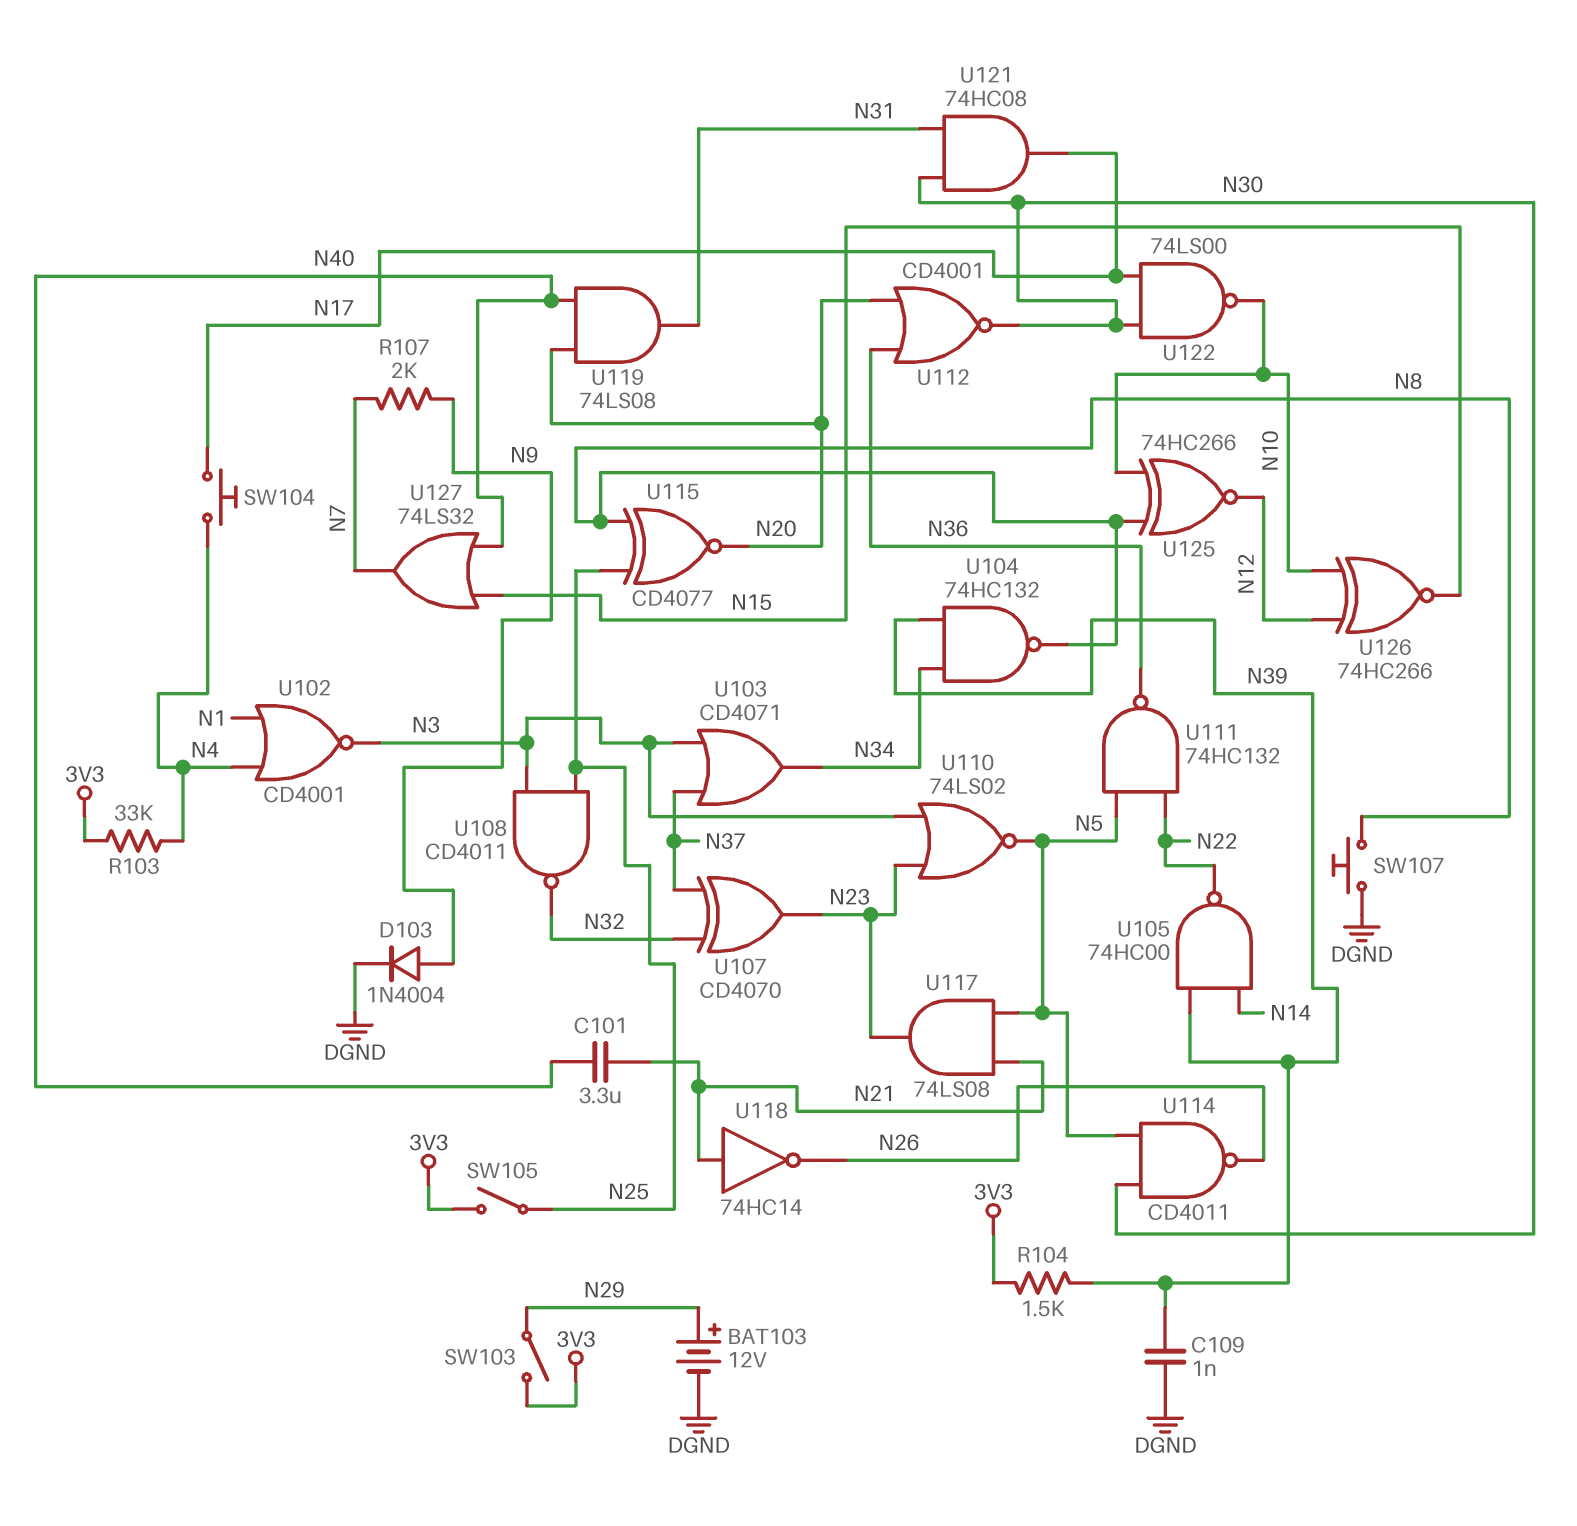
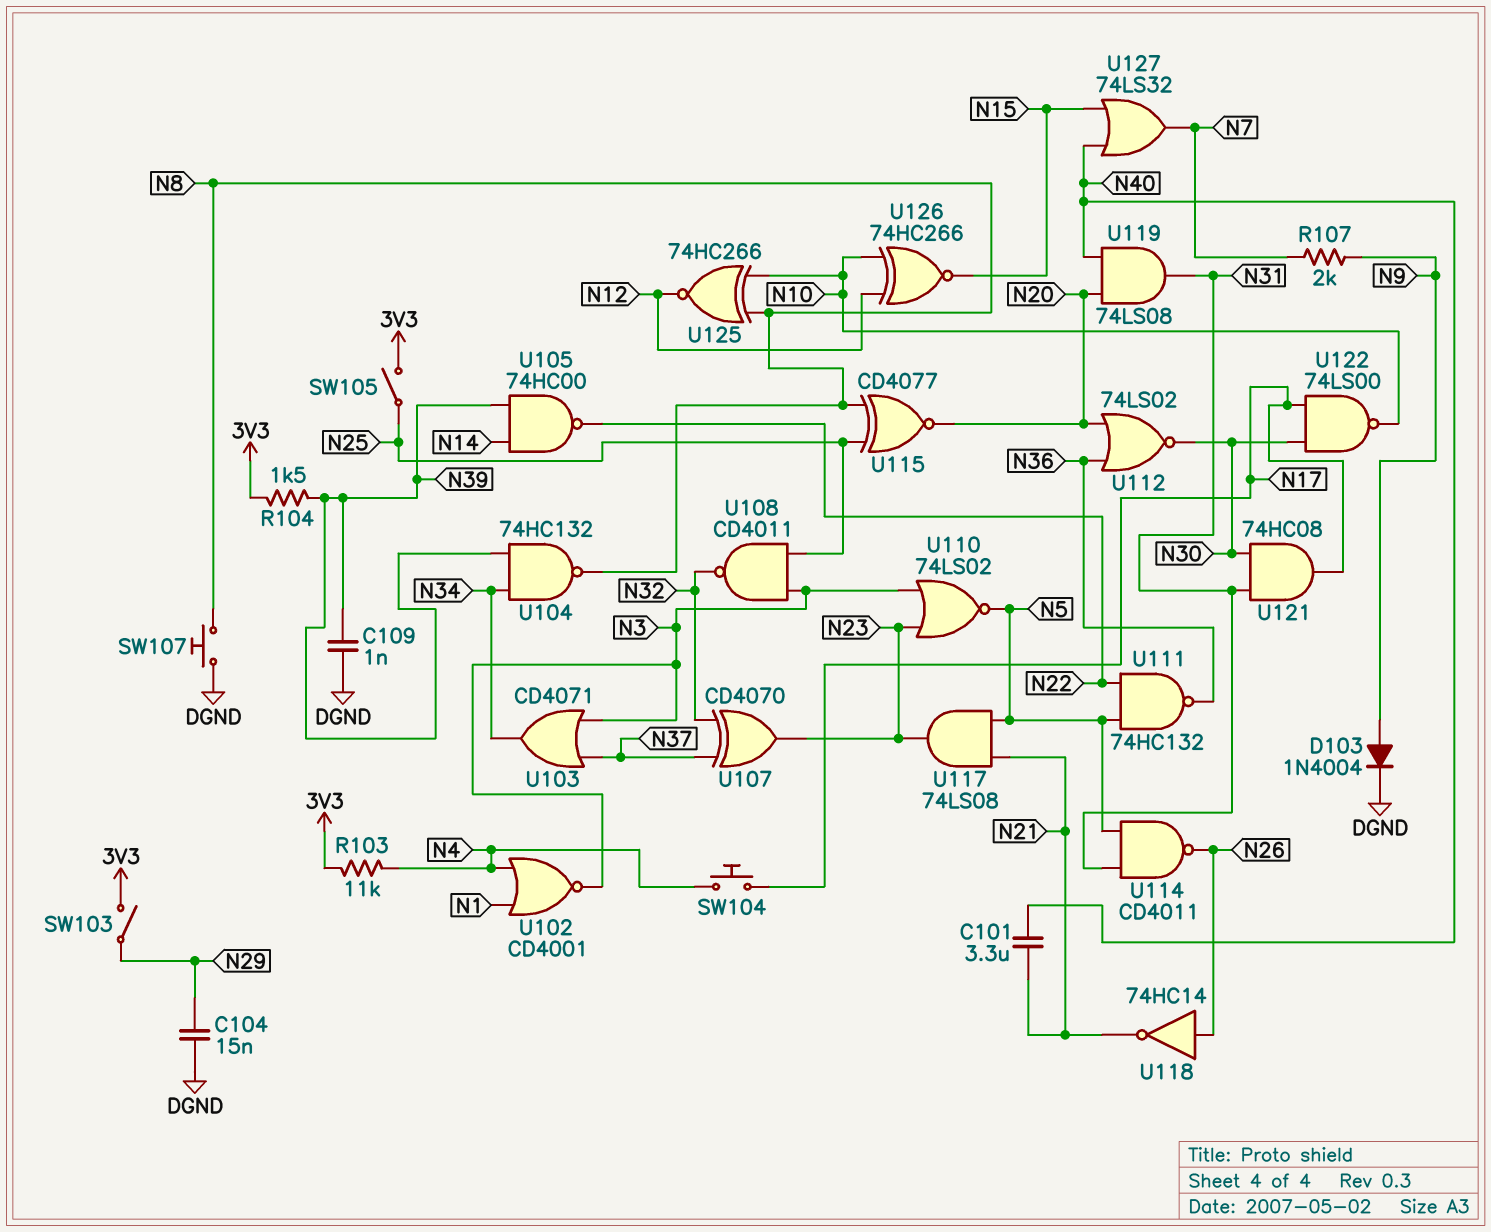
BAT103: 12V (plus N29, minus DGND) -> none
C104: none -> 15nF (DGND, N29)
R103: 33k (3V3, N4) -> 11k (3V3, N4)
U112: NOR CD4001 (in N20, in N36, out N30) -> NOR 74LS02 (in N20, in N36, out N30)
U114: NAND CD4011 (in N5, in N30, out N26) -> NAND CD4011 (in N5, in N31, out N26)
U118: NOT 74HC14 (in N21, out N26) -> NOT 74HC14 (in N26, out N21)

